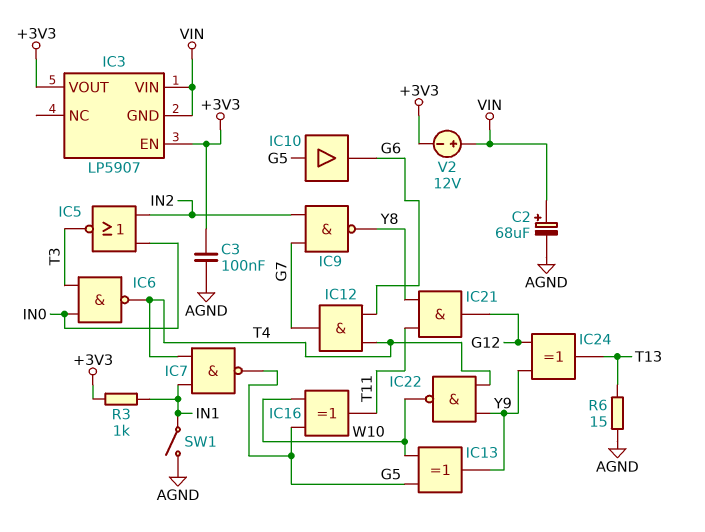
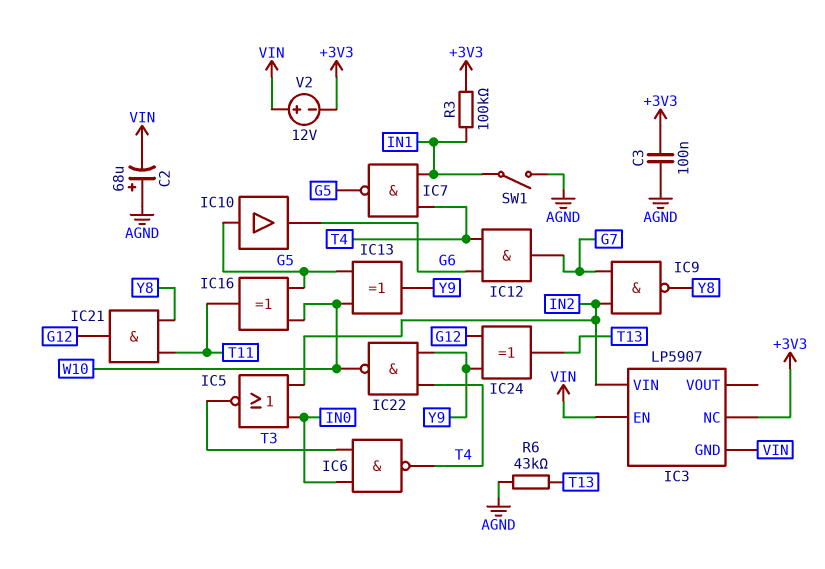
C2: 68uF (plus VIN, minus AGND) -> 68uF (plus AGND, minus VIN)
IC3 pin EN: +3V3 -> VIN
IC3 pin NC: none -> +3V3
IC3 pin VIN: VIN -> IN2
IC3 pin VOUT: +3V3 -> none
R3: 1k (+3V3, IN1) -> 100k (+3V3, IN1)
R6: 15 (AGND, T13) -> 43k (AGND, T13)

